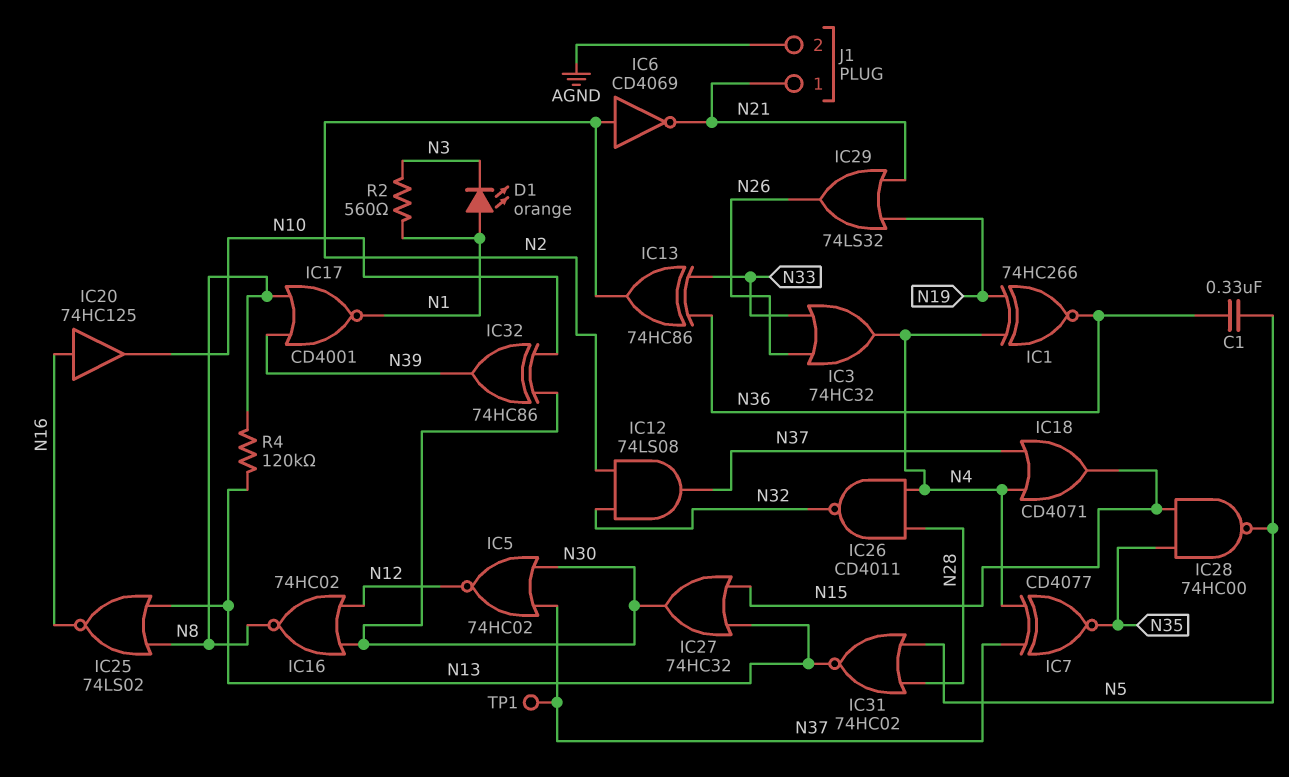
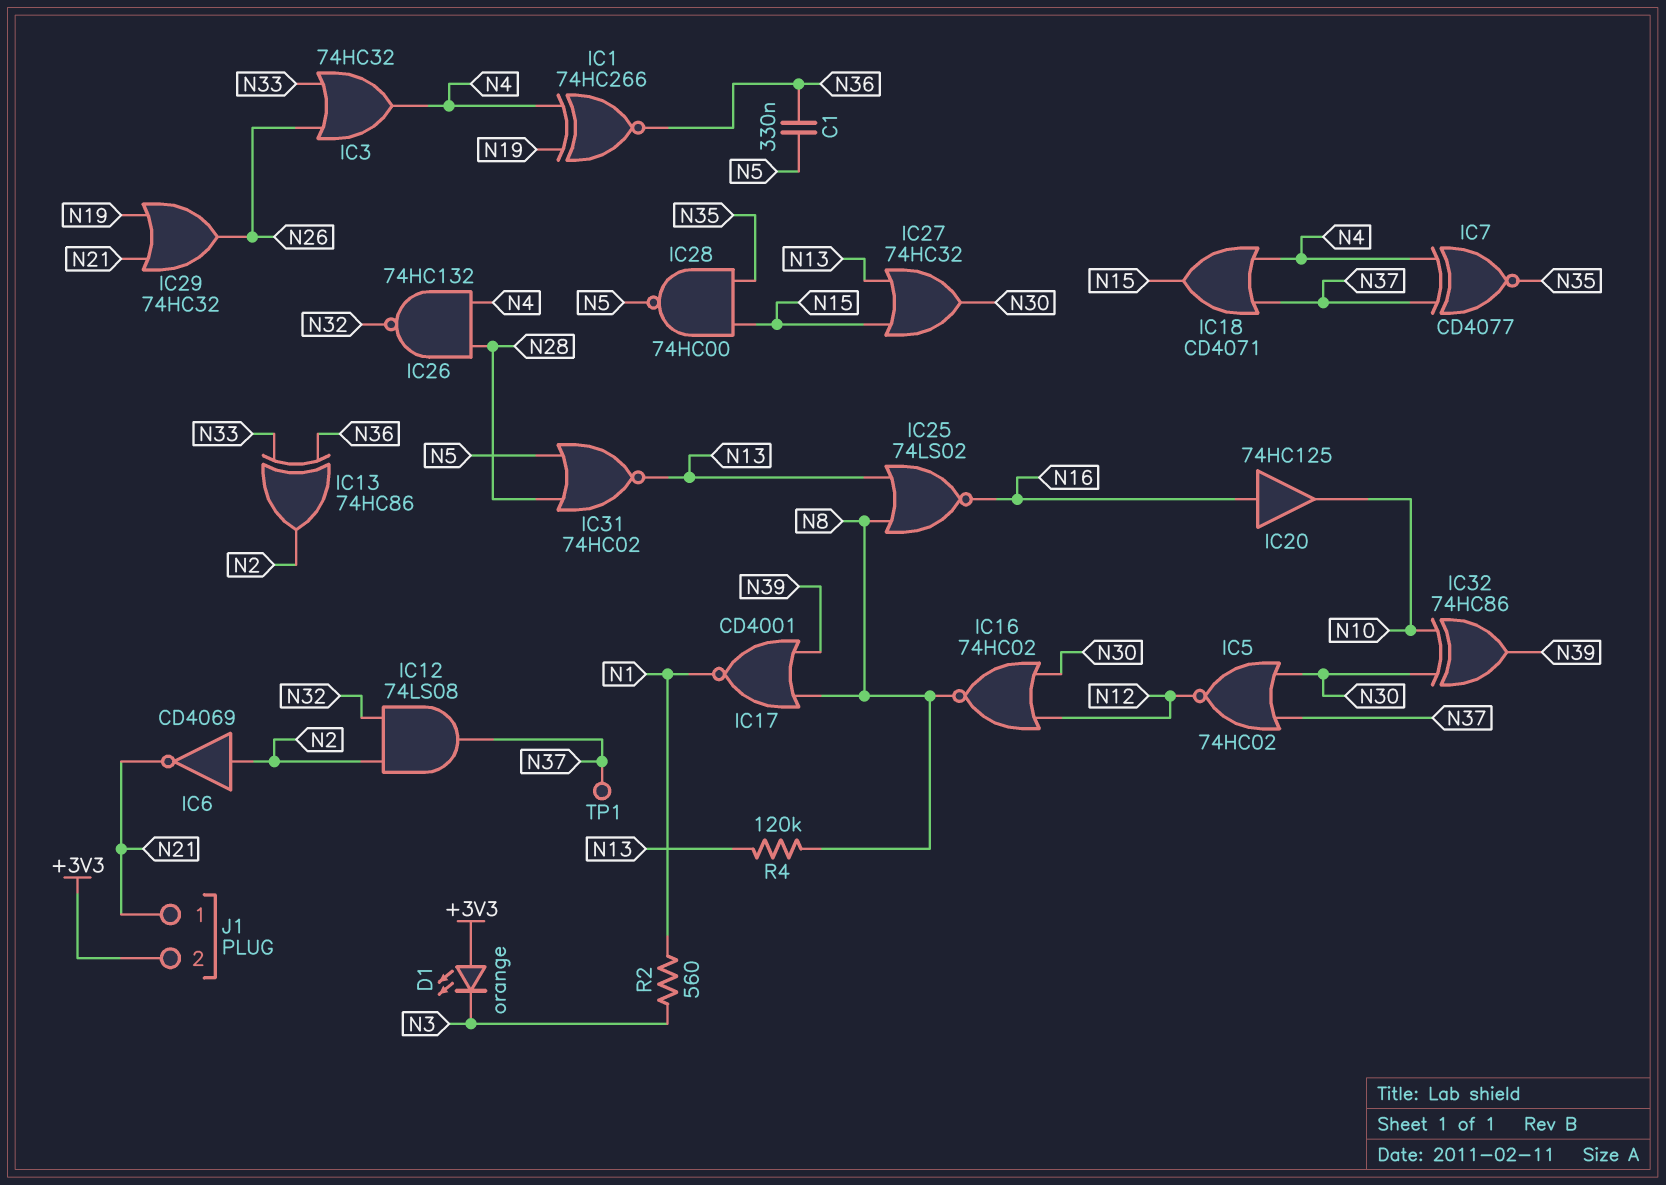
D1: LED orange (A N1, K N3) -> LED orange (A +3V3, K N3)
IC26: NAND CD4011 (in N4, in N28, out N32) -> NAND 74HC132 (in N4, in N28, out N32)
IC29: OR 74LS32 (in N19, in N21, out N26) -> OR 74HC32 (in N19, in N21, out N26)
J1 pin 2: AGND -> +3V3

